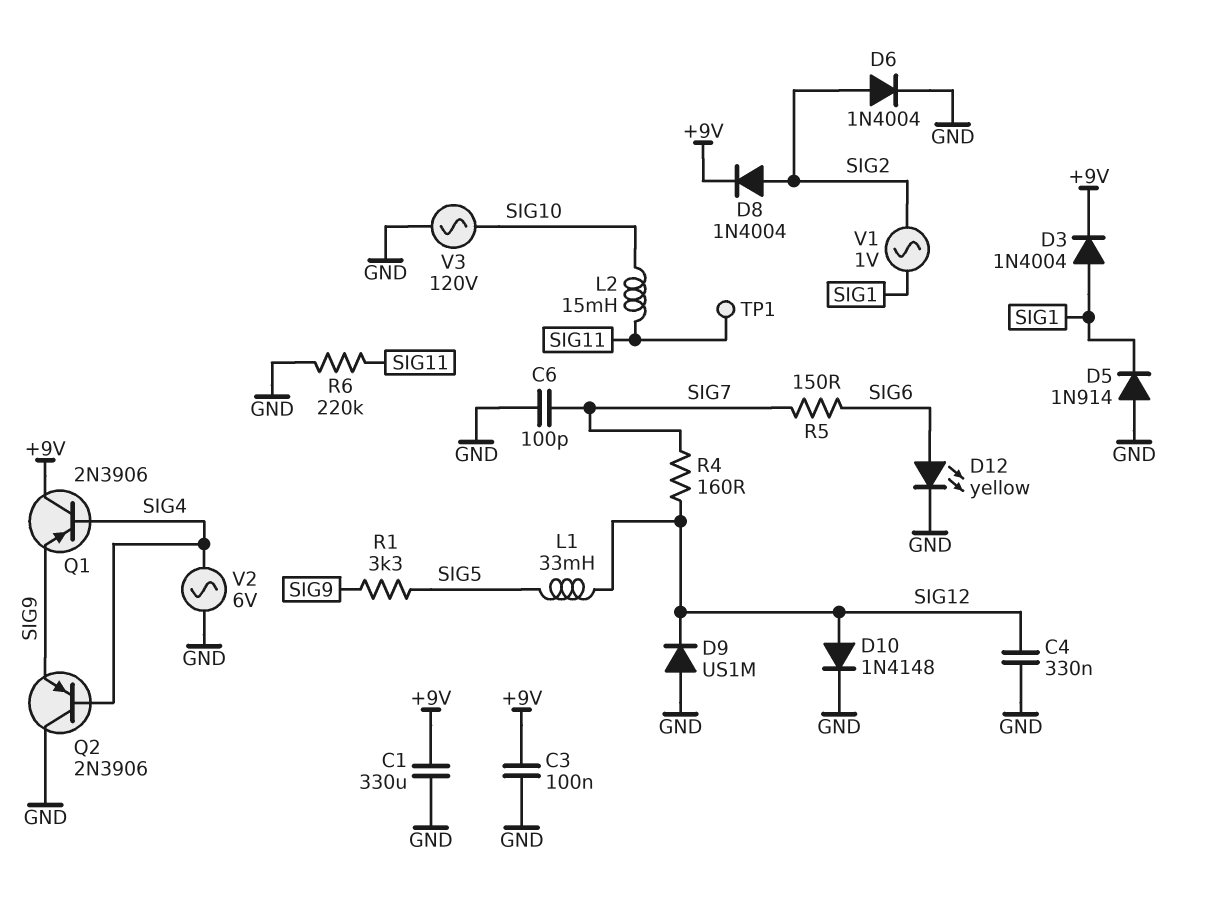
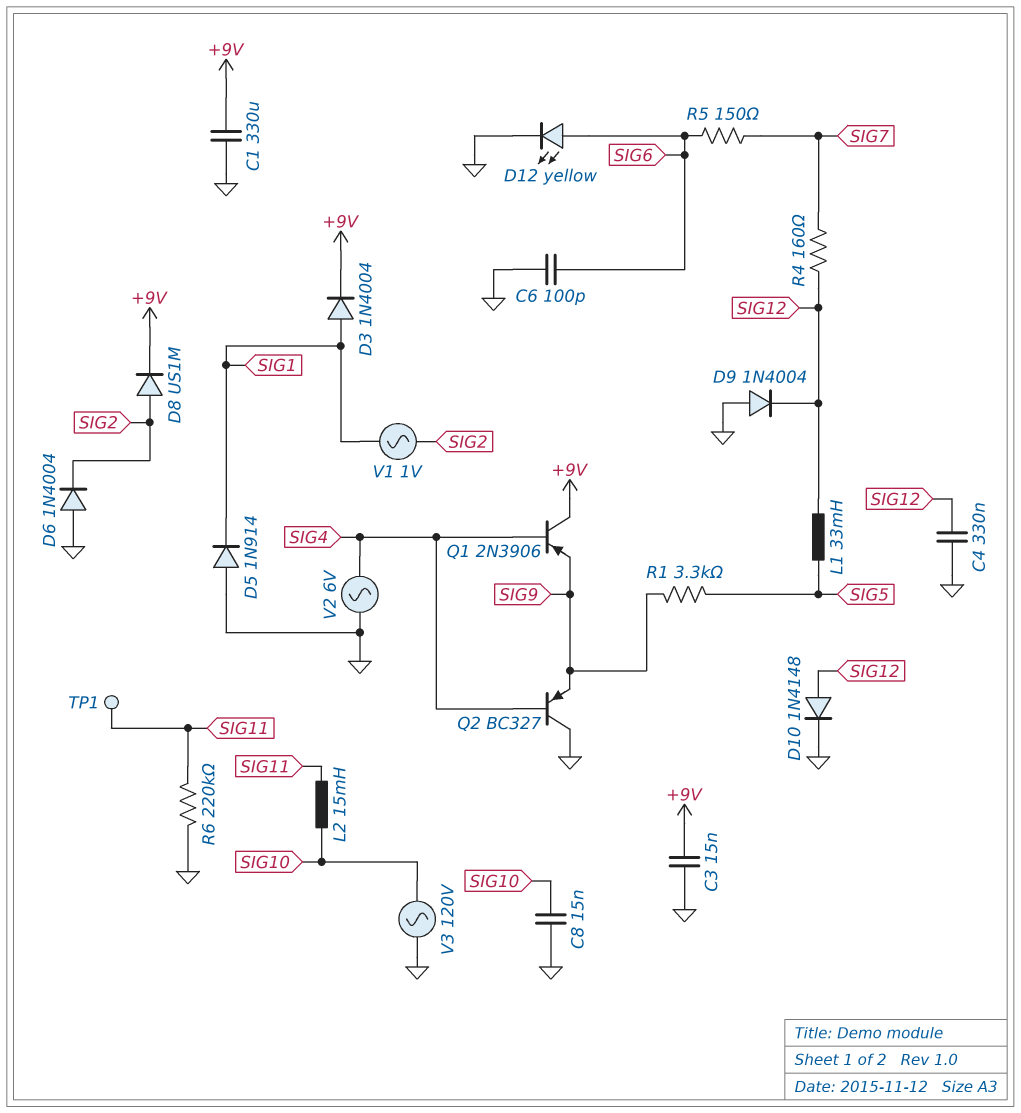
C3: 100nF (+9V, GND) -> 15nF (+9V, GND)
C6: 100pF (GND, SIG7) -> 100pF (GND, SIG6)
C8: none -> 15nF (GND, SIG10)
D6: diode 1N4004 (A SIG2, K GND) -> diode 1N4004 (A GND, K SIG2)
D8: diode 1N4004 (A SIG2, K +9V) -> diode US1M (A SIG2, K +9V)
D9: diode US1M (A GND, K SIG12) -> diode 1N4004 (A GND, K SIG12)
Q2: PNP 2N3906 (B SIG4, C GND, E SIG9) -> PNP BC327 (B SIG4, C GND, E SIG9)

